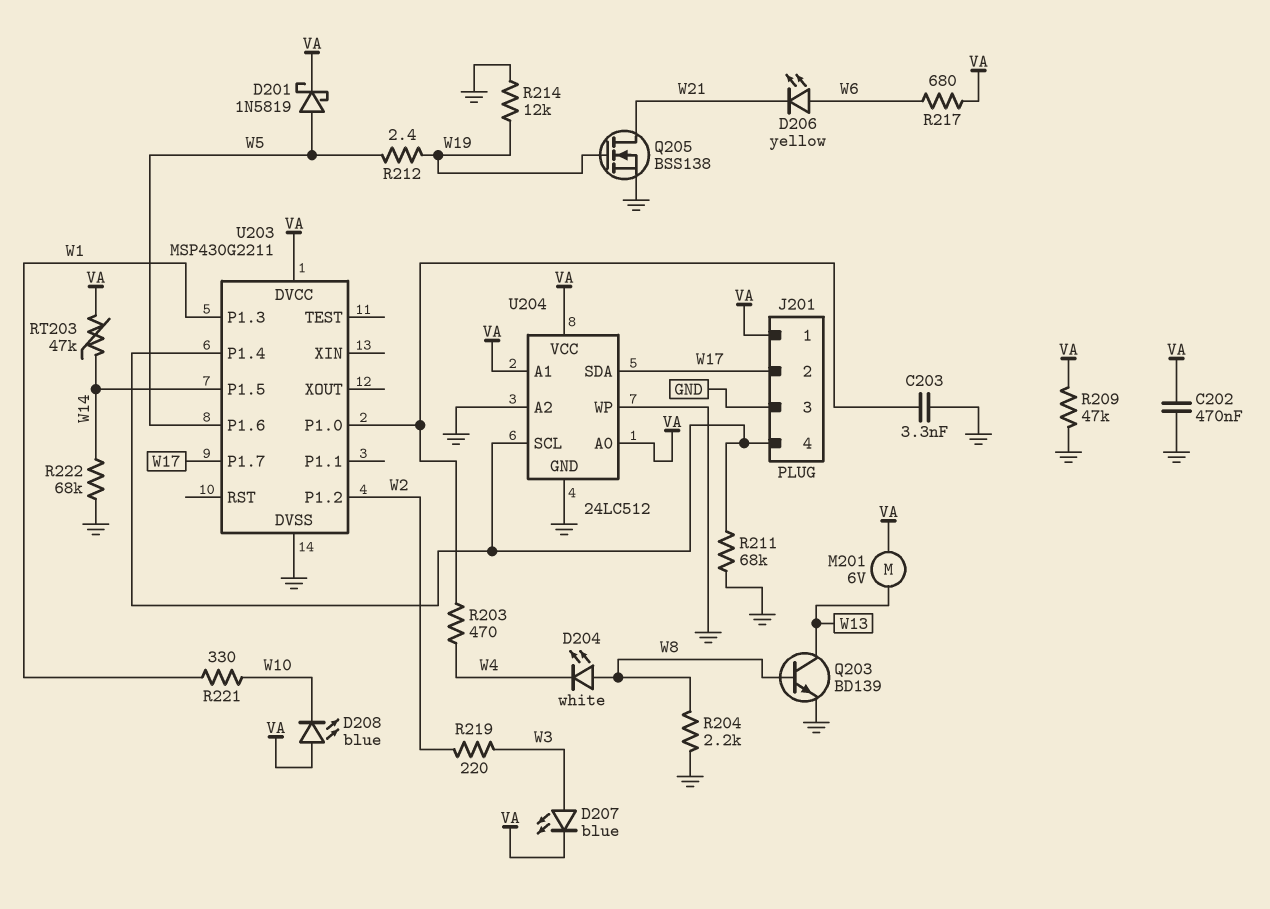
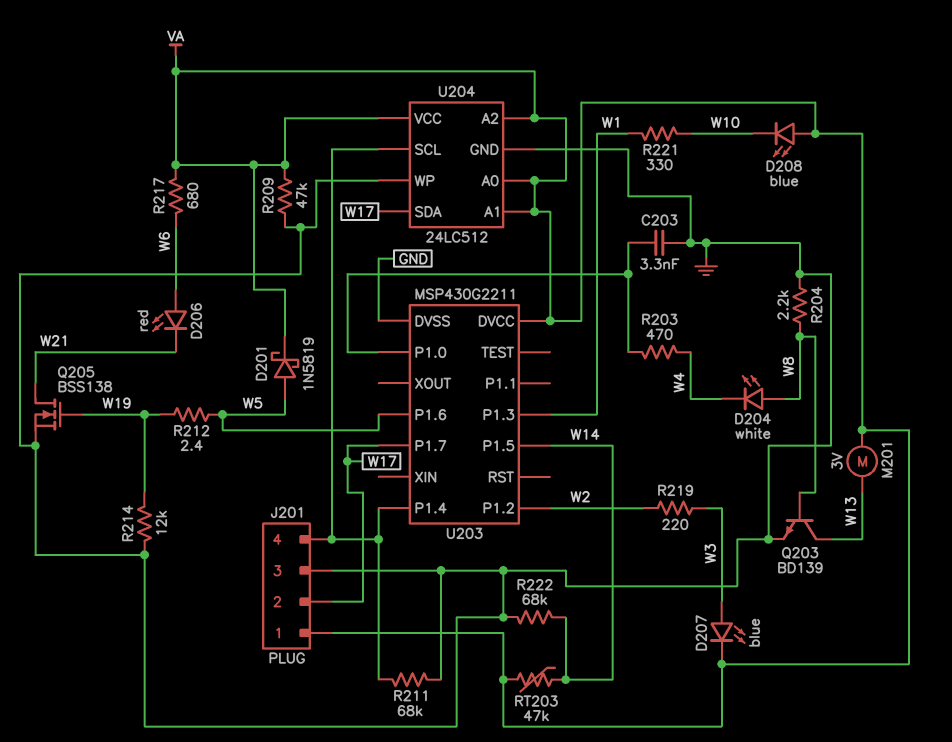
C202: 470nF (GND, VA) -> none
D206: LED yellow (A W6, K W21) -> LED red (A W6, K W21)
M201: motor 6V (VA, W13) -> motor 3V (VA, W13)
U204 pin A2: GND -> VA

